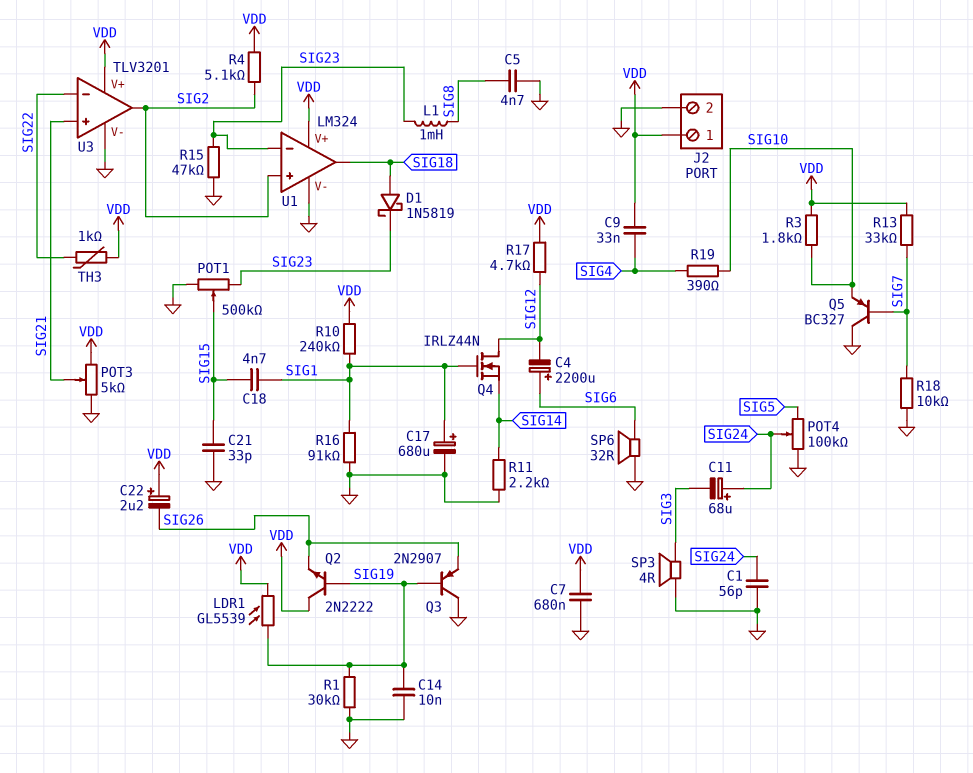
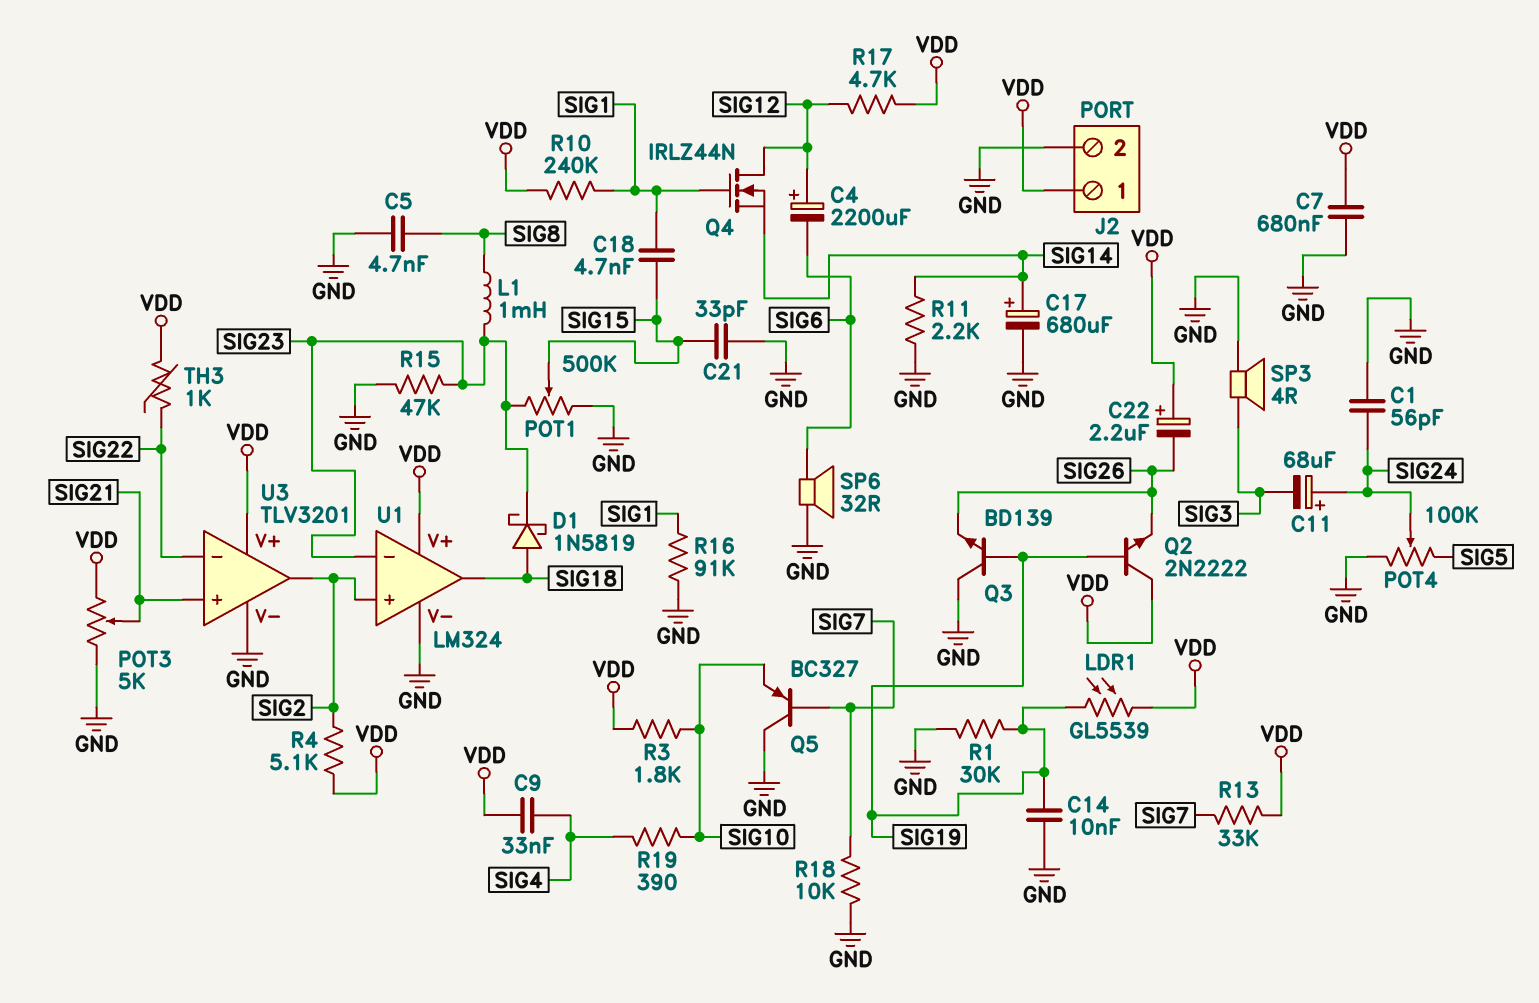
C4: 2200uF (plus SIG6, minus SIG12) -> 2200uF (plus SIG12, minus SIG6)
C17: 680uF (plus SIG1, minus GND) -> 680uF (plus SIG14, minus GND)
Q3: PNP 2N2907 (B SIG19, C GND, E SIG26) -> NPN BD139 (B SIG19, C GND, E SIG26)

